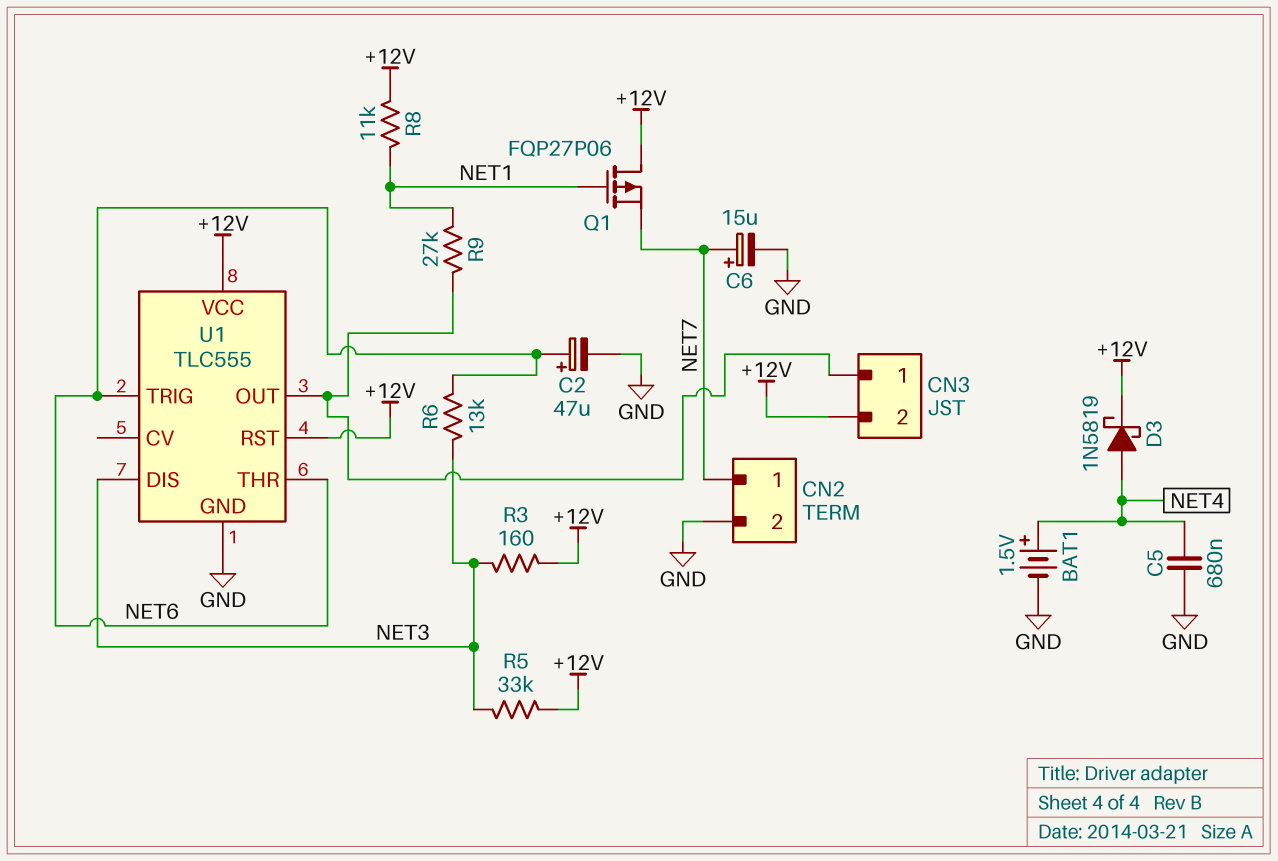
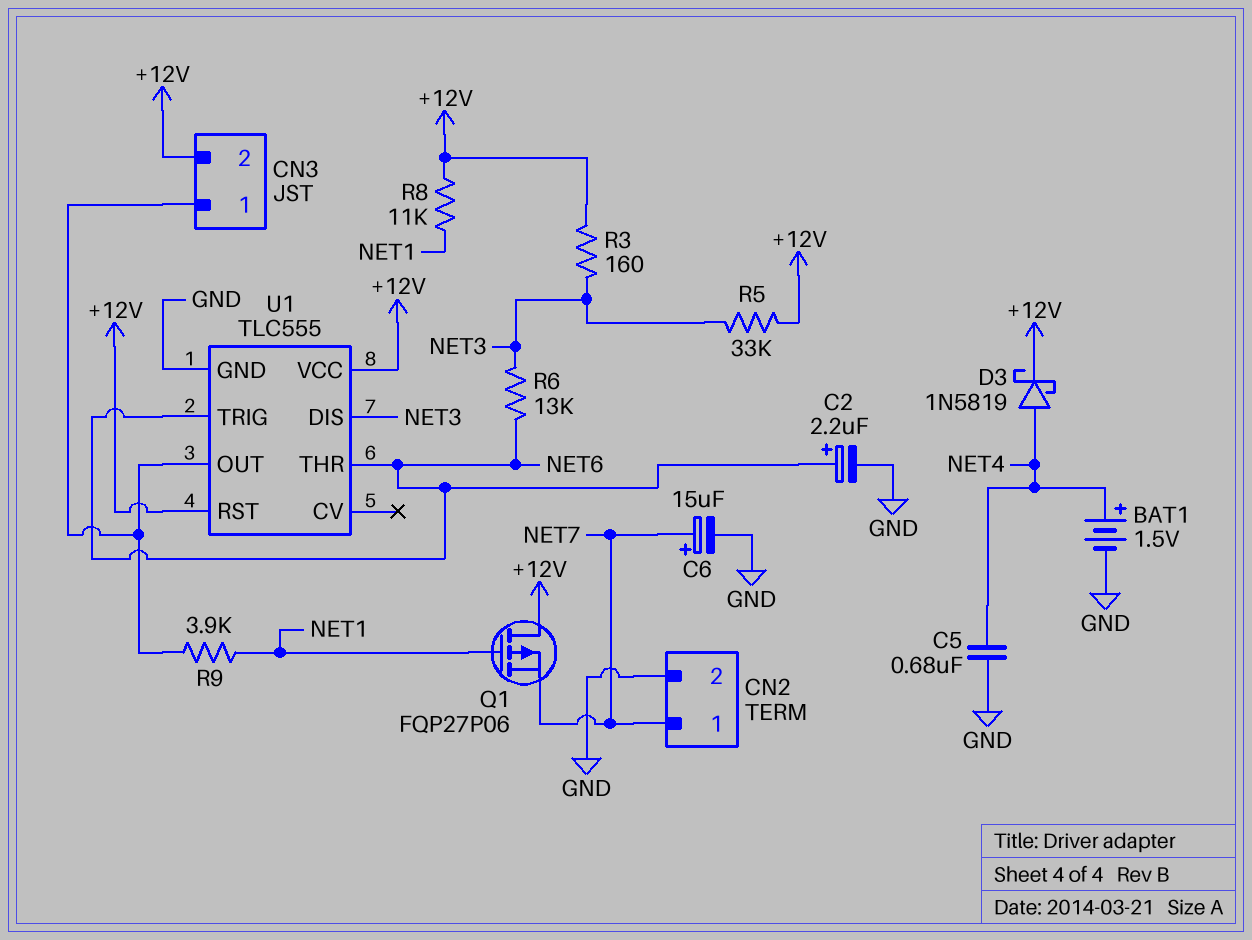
C2: 47uF (plus NET6, minus GND) -> 2.2uF (plus NET6, minus GND)
R9: 27k (CN3/1, NET1) -> 3.9k (CN3/1, NET1)

